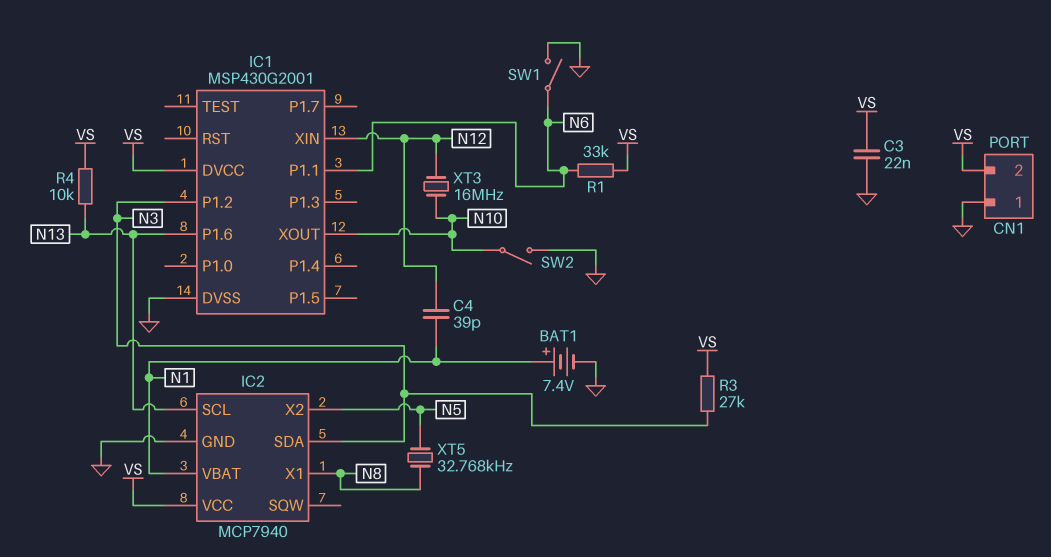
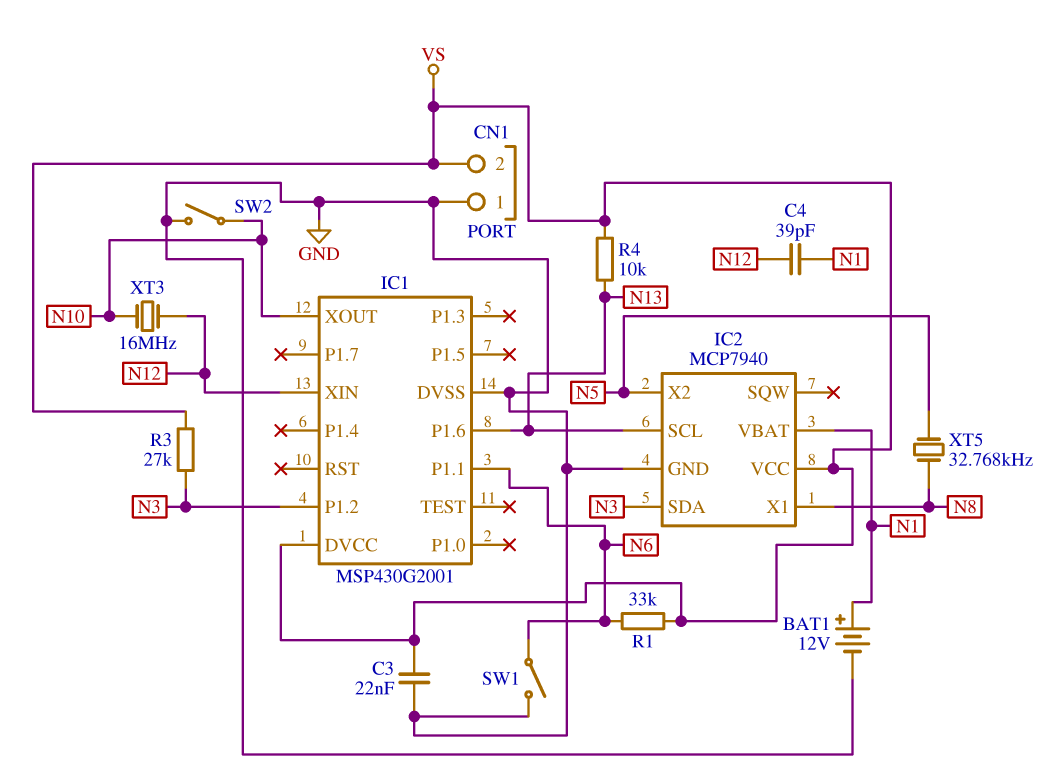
BAT1: 7.4V (plus N1, minus GND) -> 12V (plus N1, minus GND)

